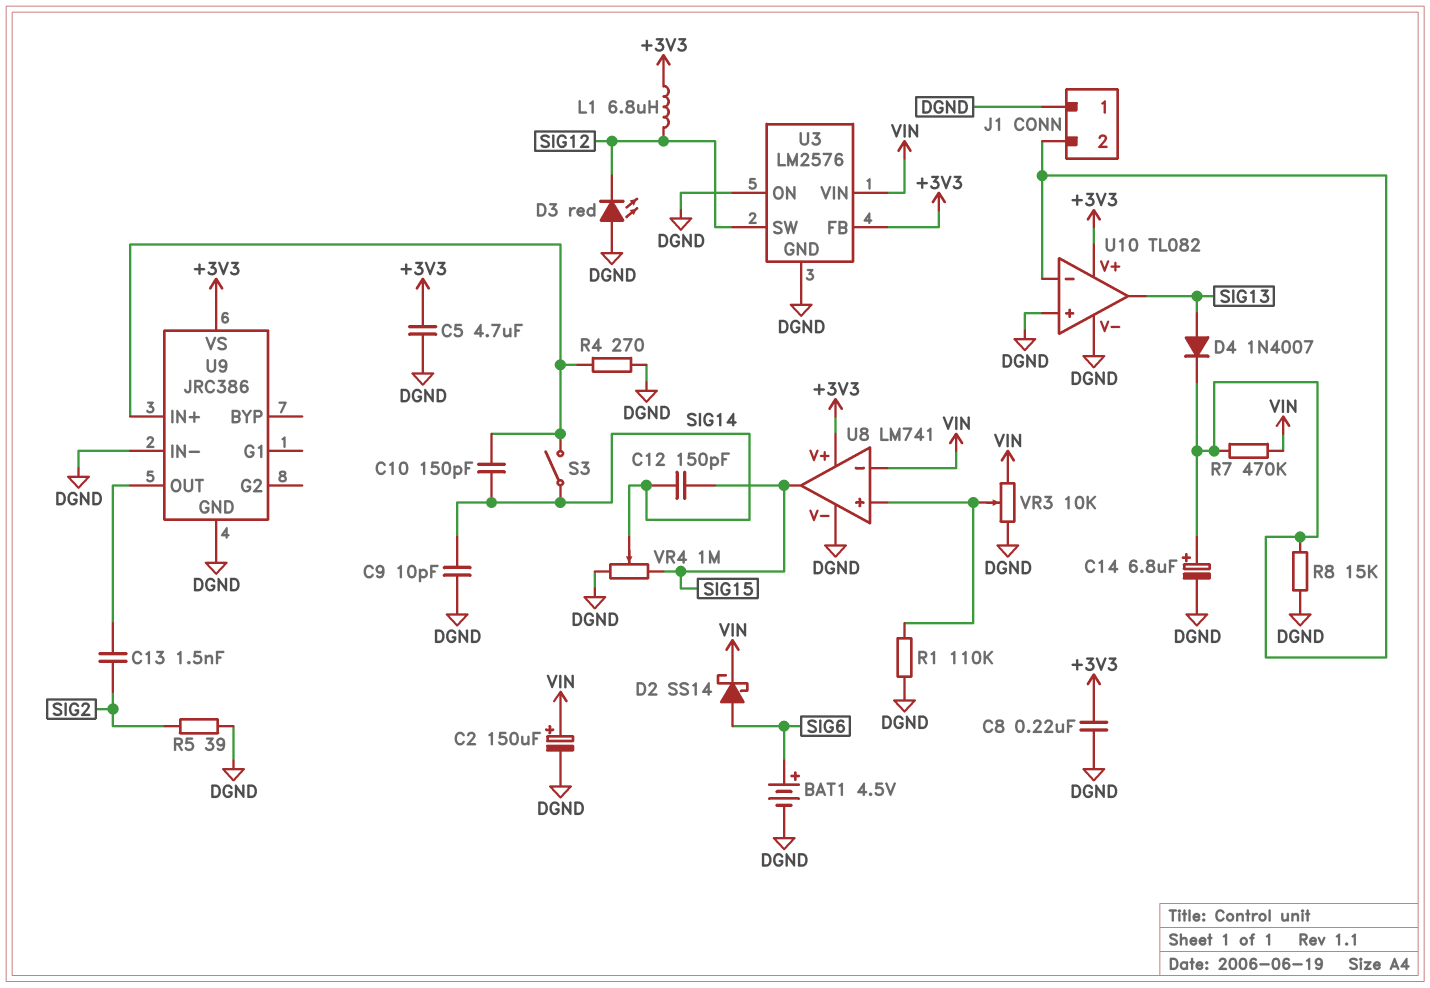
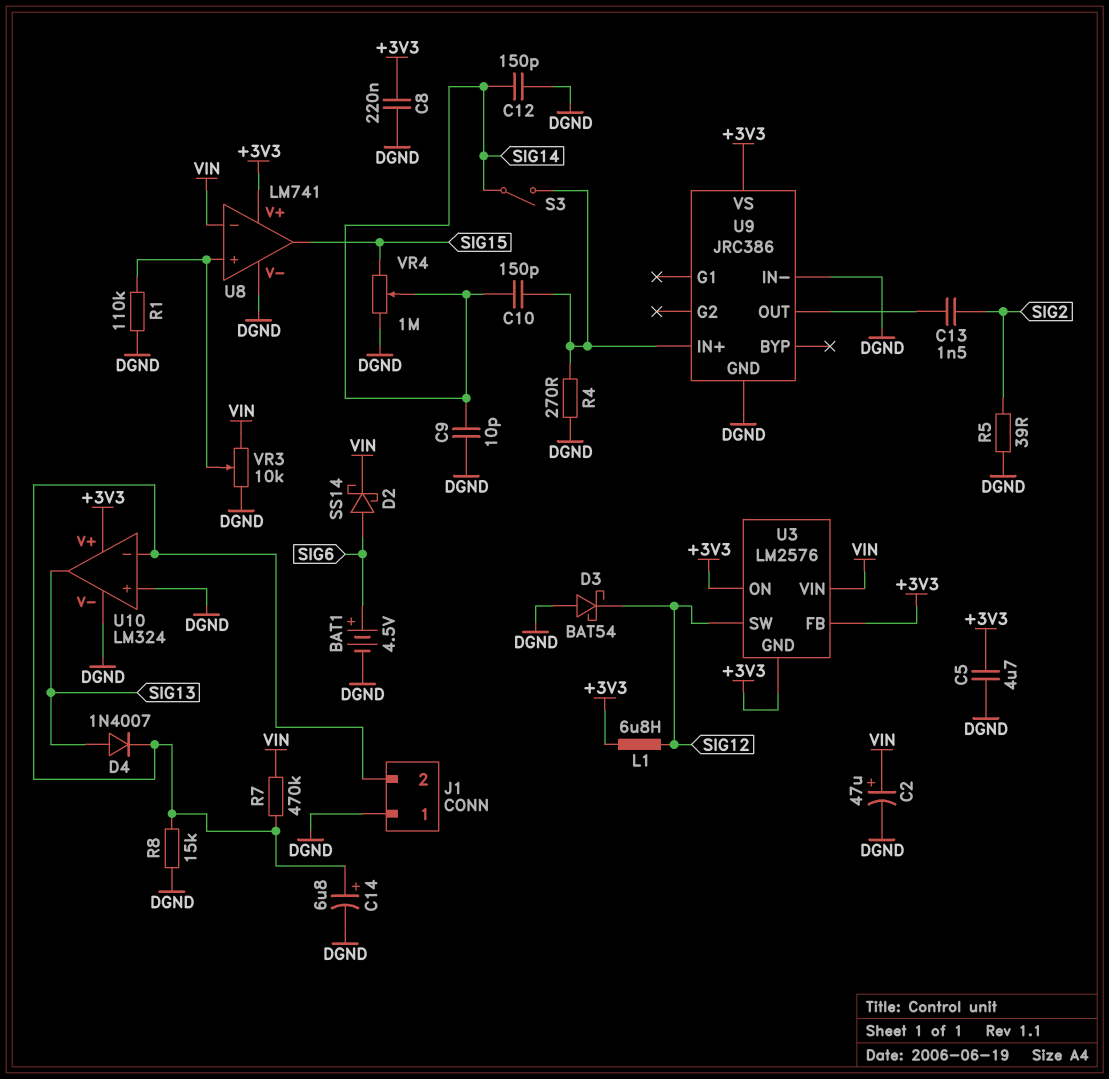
C2: 150uF (plus VIN, minus DGND) -> 47uF (plus VIN, minus DGND)
C12: 150pF (SIG14, SIG15) -> 150pF (DGND, SIG14)
D3: LED red (A DGND, K SIG12) -> schottky BAT54 (A DGND, K SIG12)
U3 pin GND: DGND -> +3V3
U3 pin ON: DGND -> +3V3
U10: TL082 -> LM324

